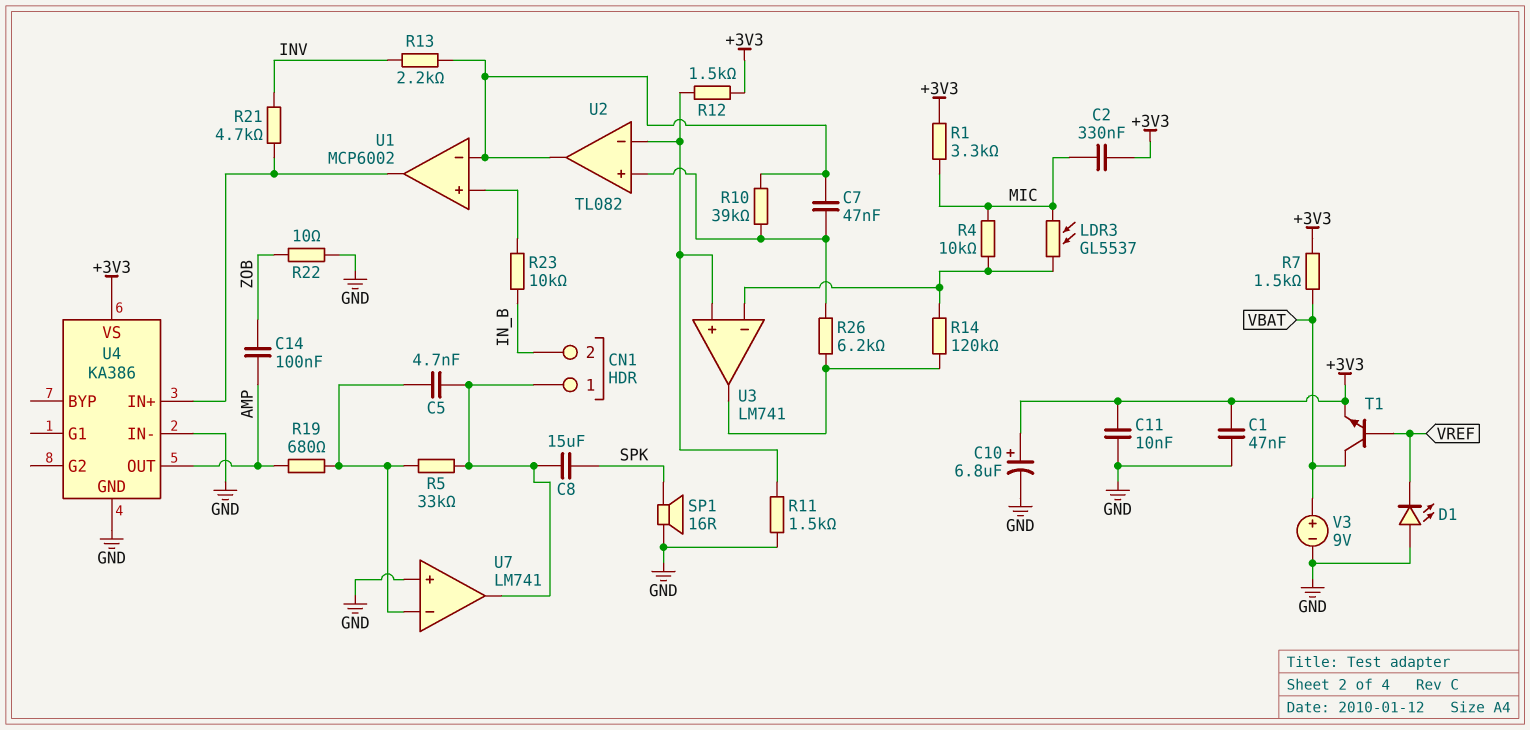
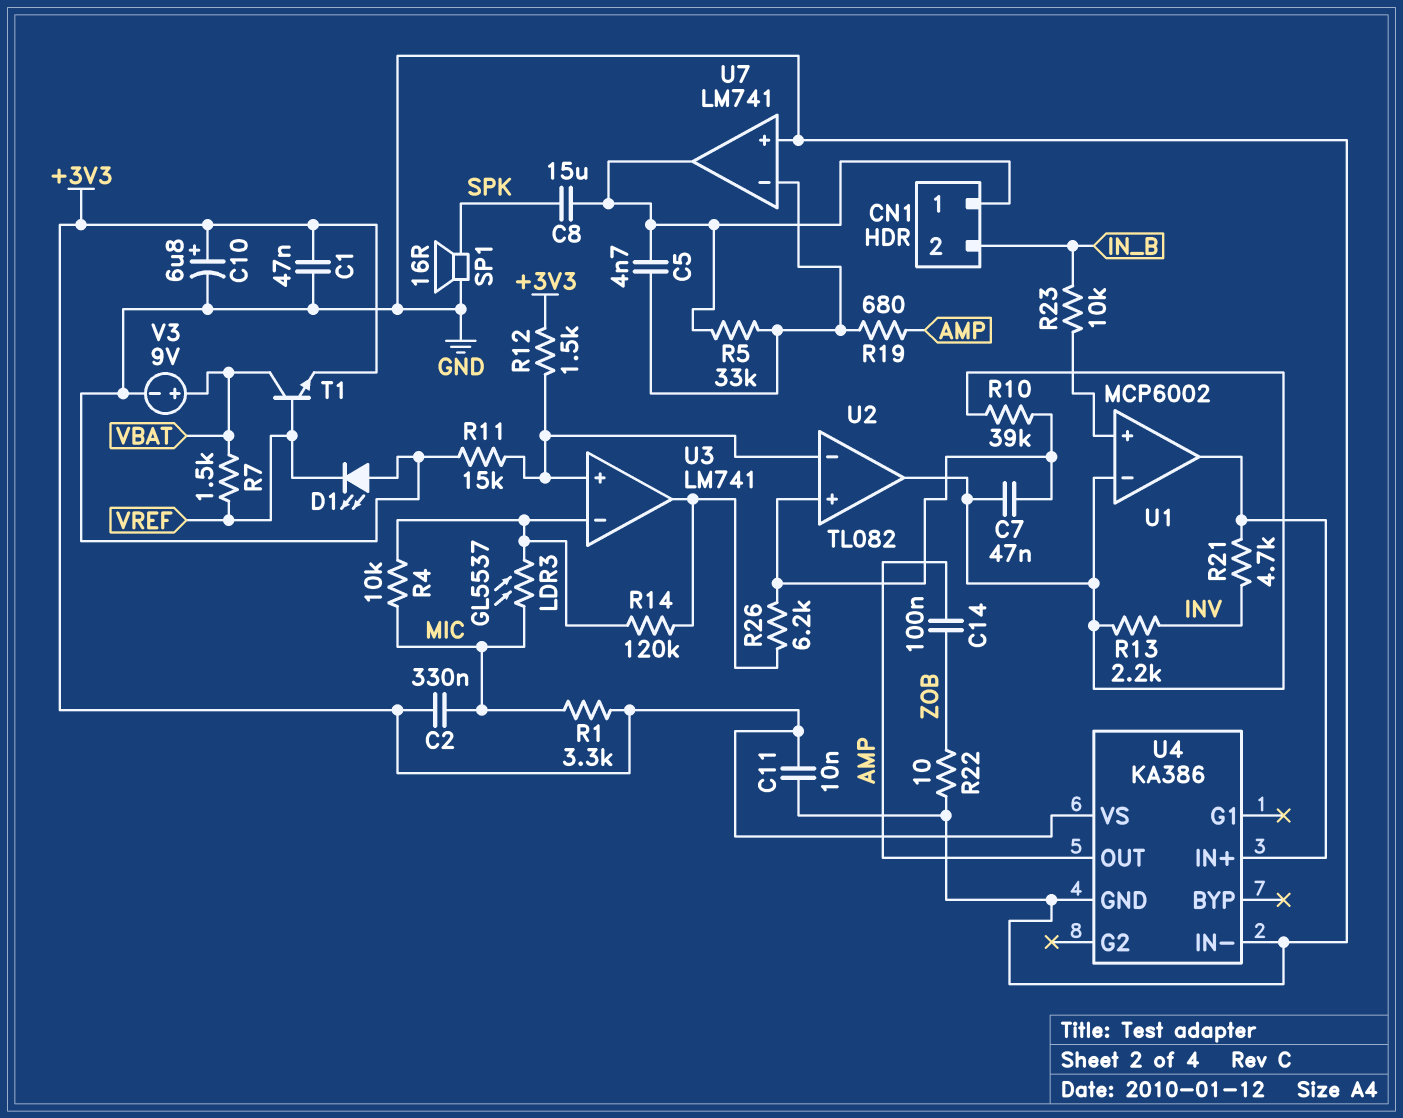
R7: 1.5k (+3V3, VBAT) -> 1.5k (VBAT, VREF)
R11: 1.5k (GND, U2/in-) -> 15k (GND, U2/in-)

